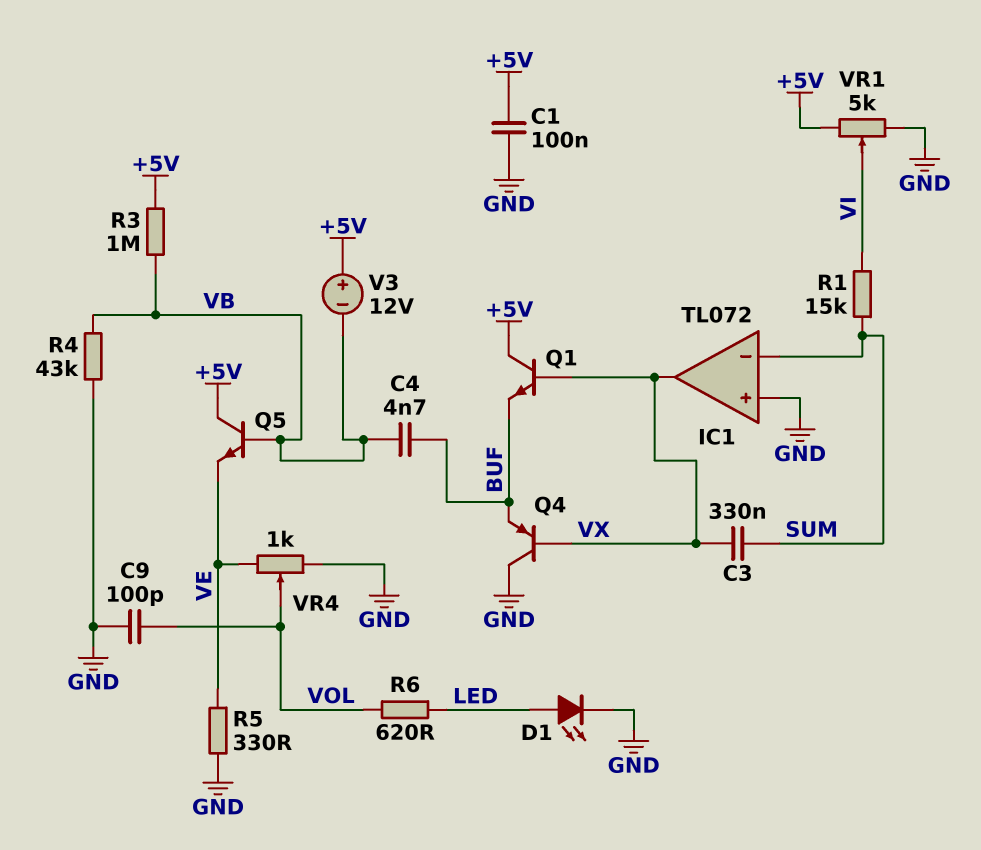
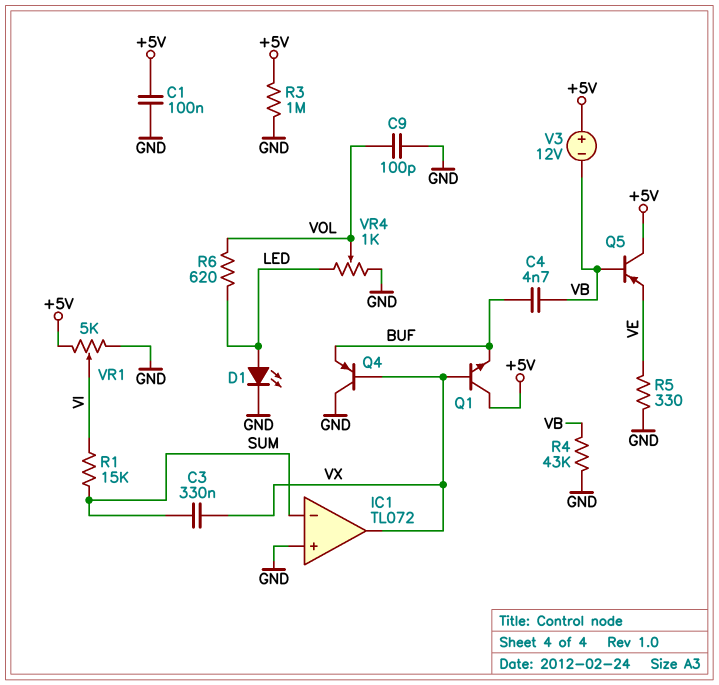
Q5: NPN (B VB, C +5V, E VE) -> PNP (B VB, C +5V, E VE)
R3: 1M (+5V, VB) -> 1M (+5V, GND)
VR4: 1k (GND, VE, wiper VOL) -> 1k (GND, LED, wiper VOL)

